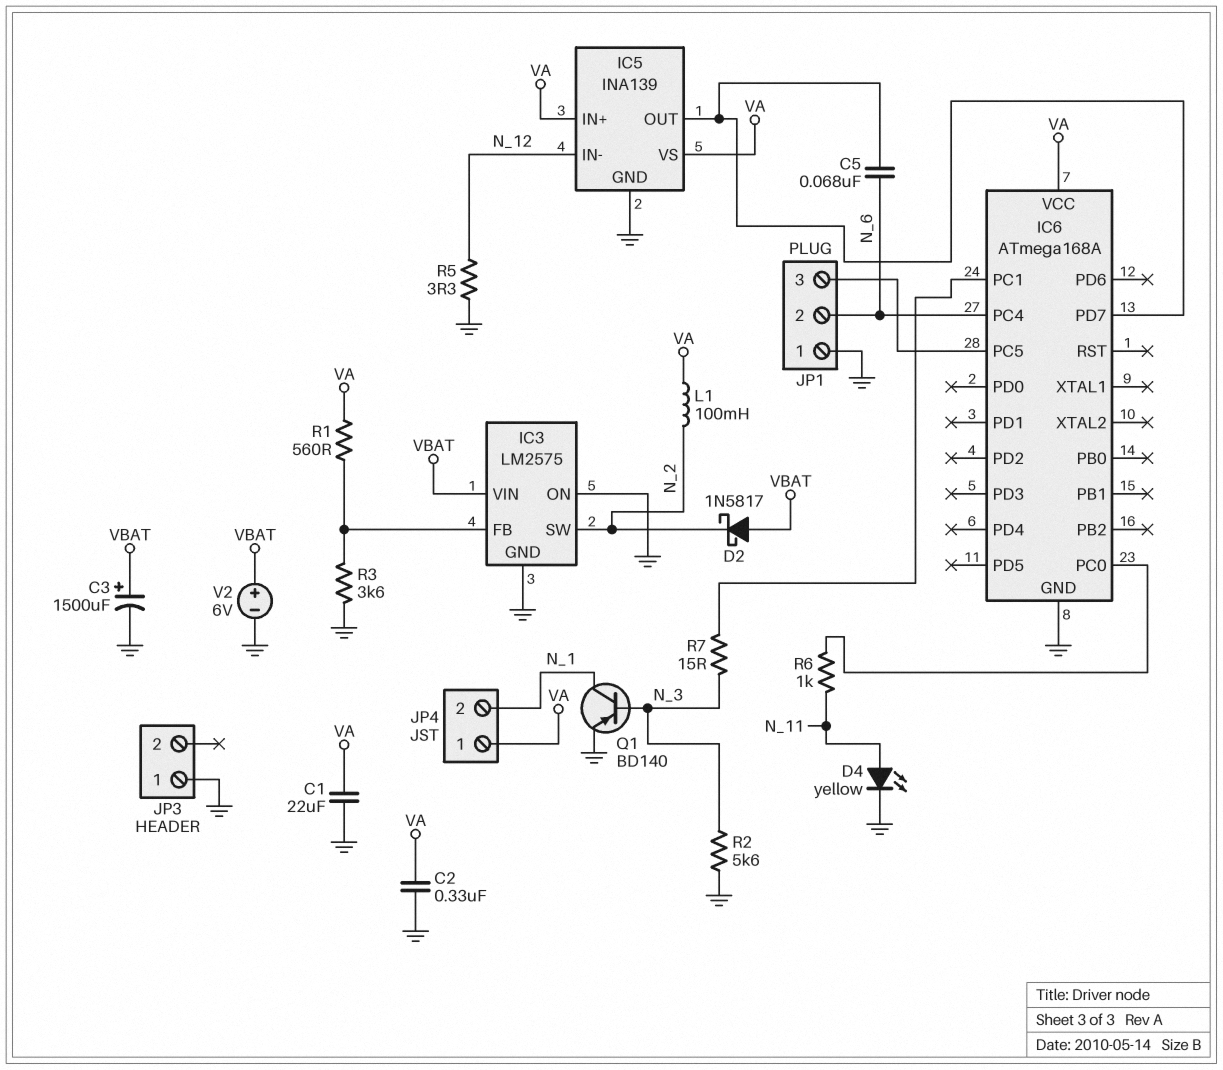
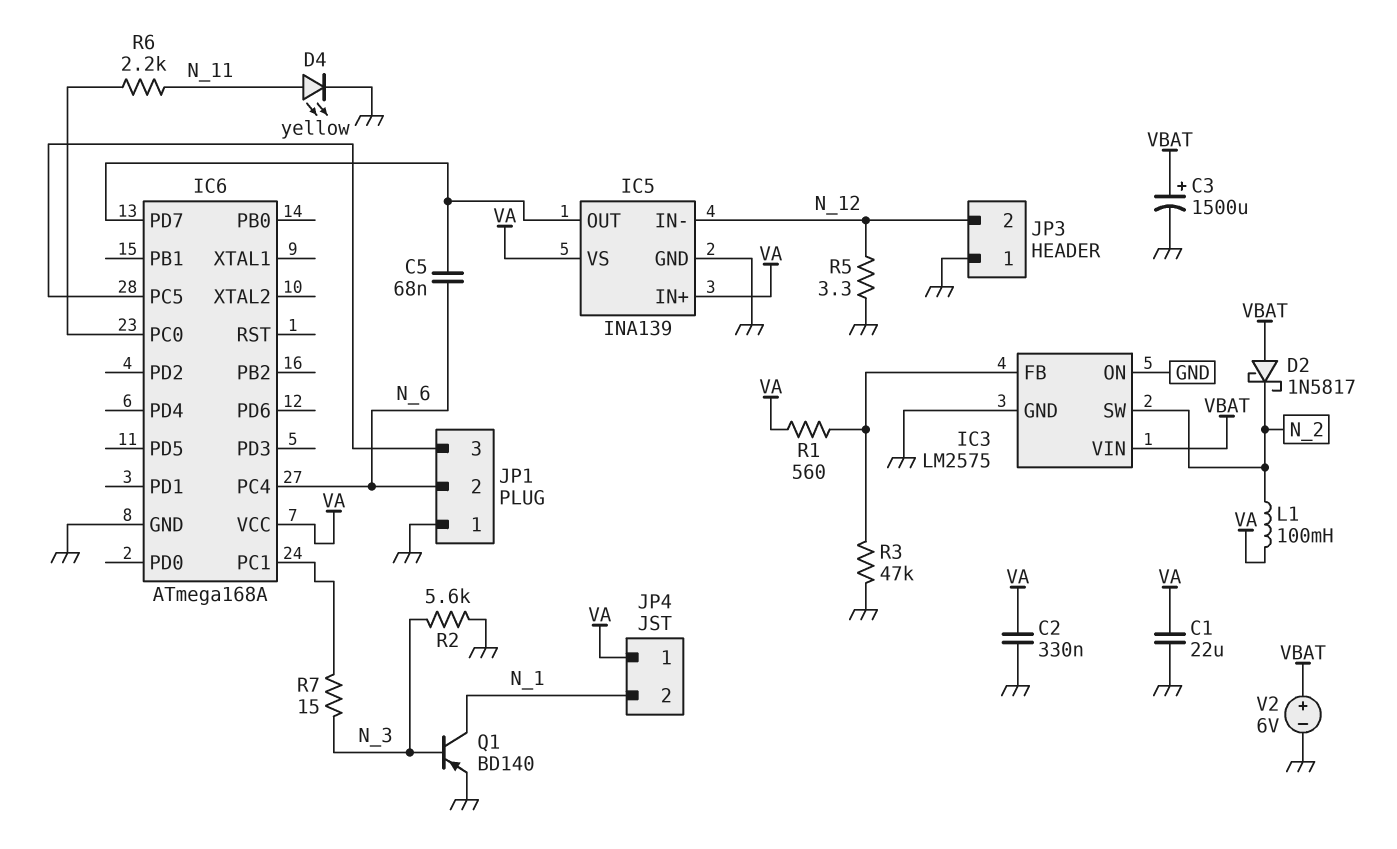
JP3 pin 2: none -> N_12
R3: 3.6k (GND, IC3/FB) -> 47k (GND, IC3/FB)
R6: 1k (IC6/PC0, N_11) -> 2.2k (IC6/PC0, N_11)

